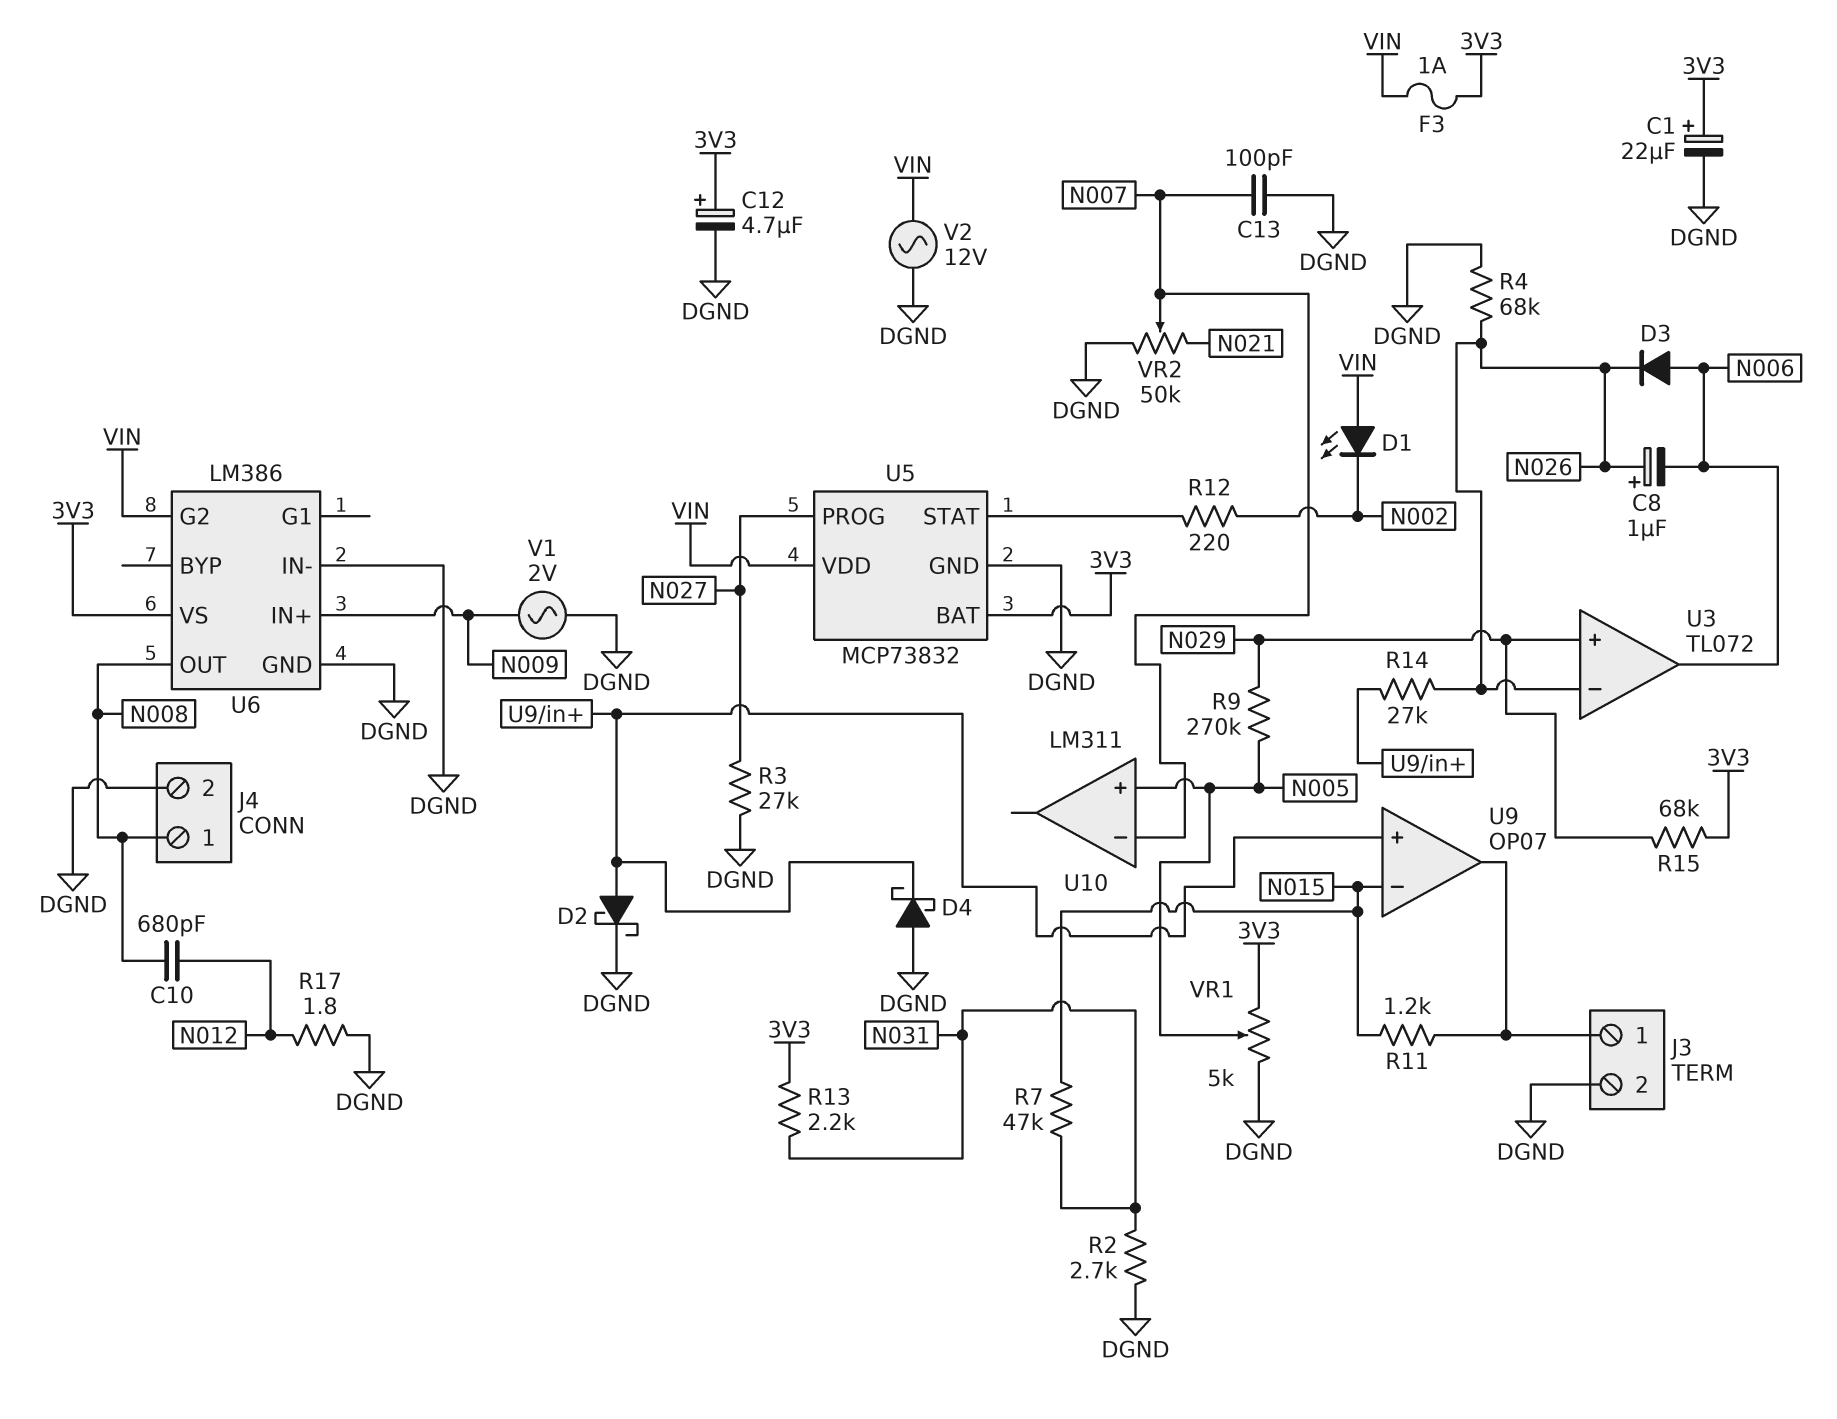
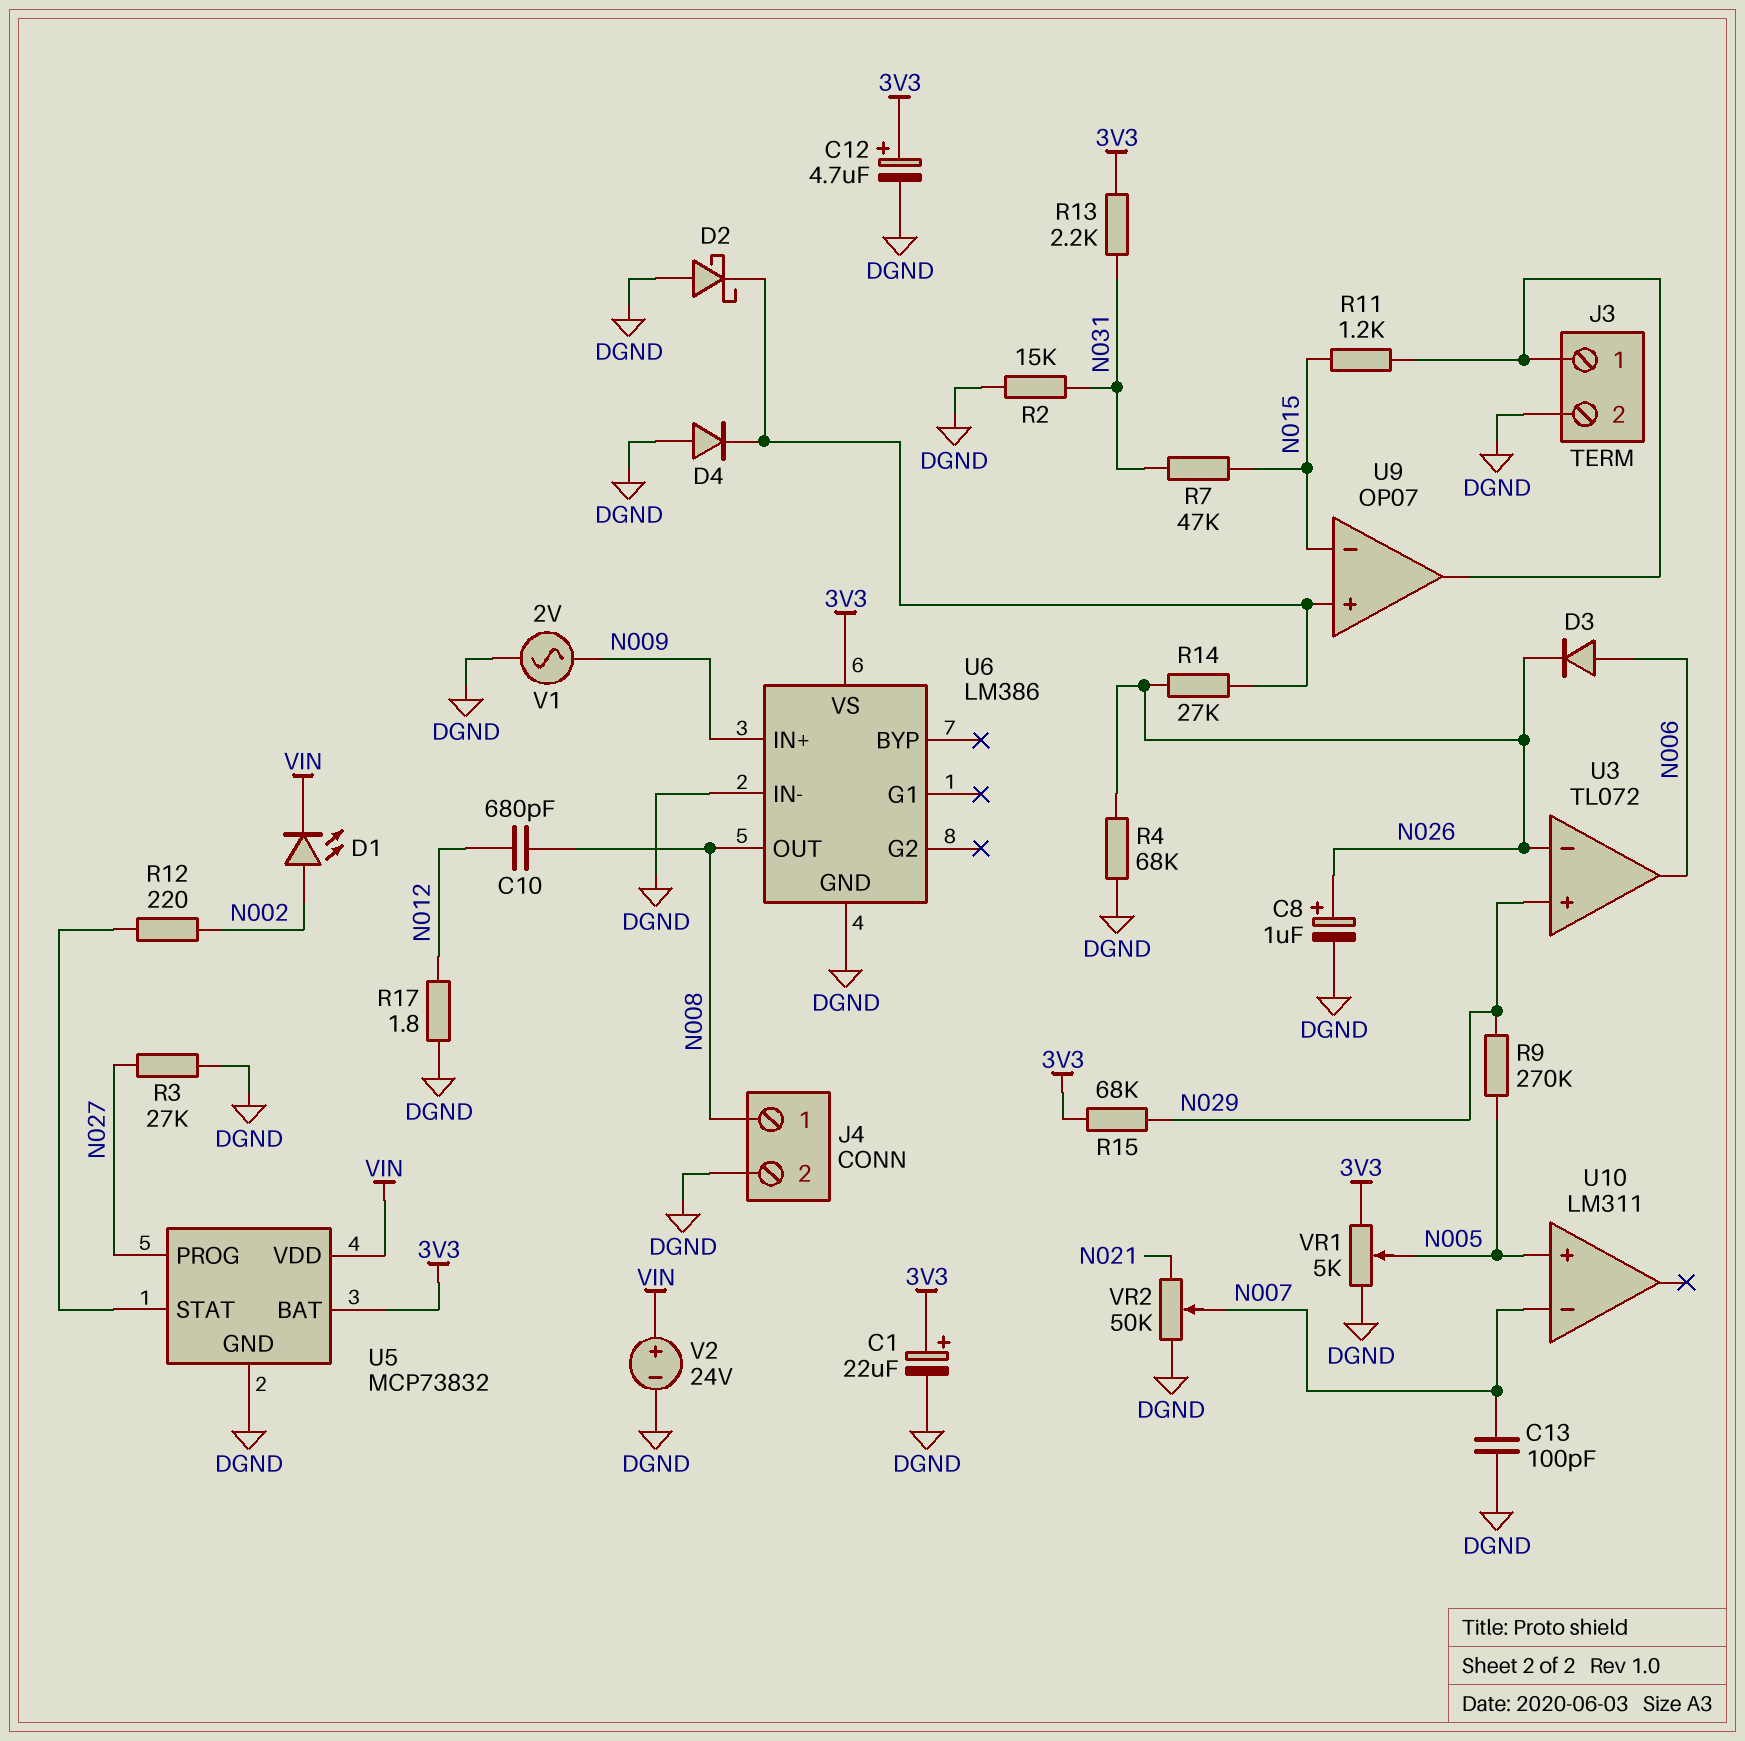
C8: 1uF (plus N026, minus N006) -> 1uF (plus N026, minus DGND)
D1: LED (A VIN, K N002) -> LED (A N002, K VIN)
D2: schottky (A U9/in+, K DGND) -> schottky (A DGND, K U9/in+)
D4: schottky (A DGND, K U9/in+) -> diode (A DGND, K U9/in+)
F3: 1A (3V3, VIN) -> none
R2: 2.7k (DGND, N031) -> 15k (DGND, N031)
U6 pin G2: VIN -> none
V2: AC 12V (DGND, VIN) -> 24V (plus VIN, minus DGND)

